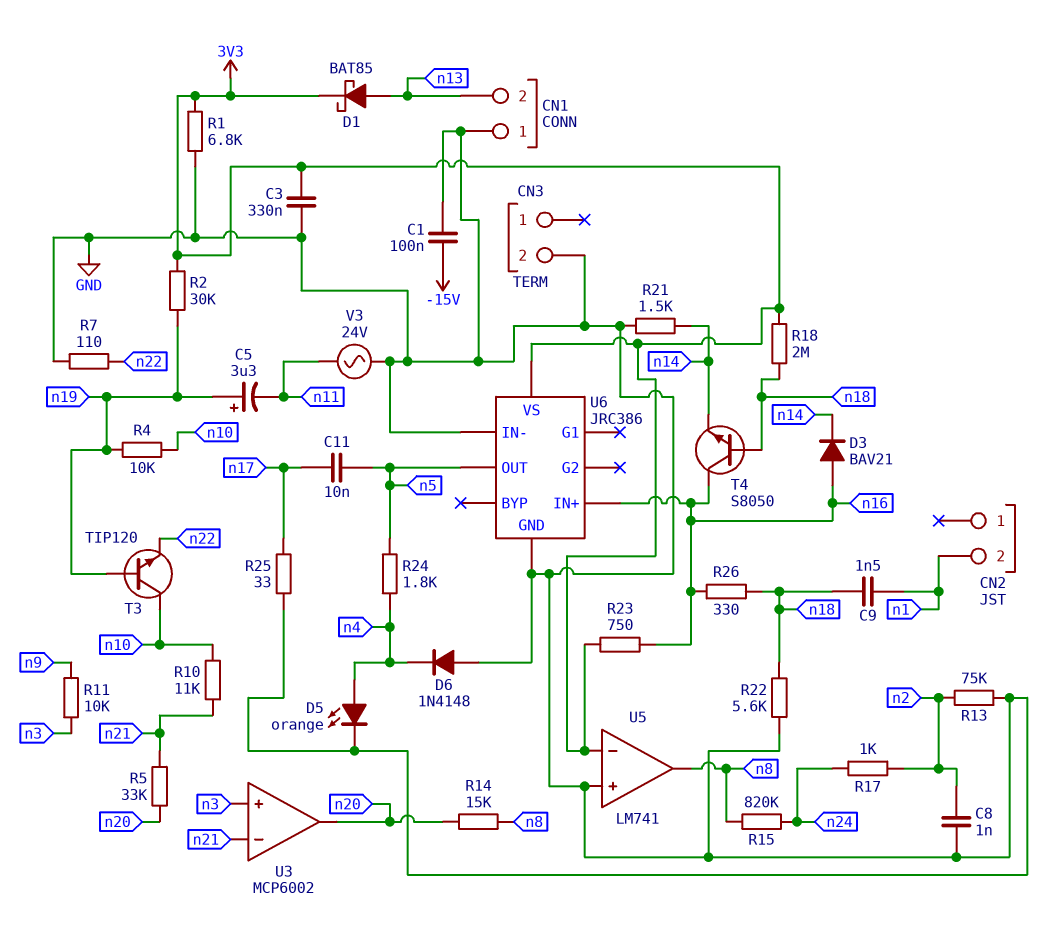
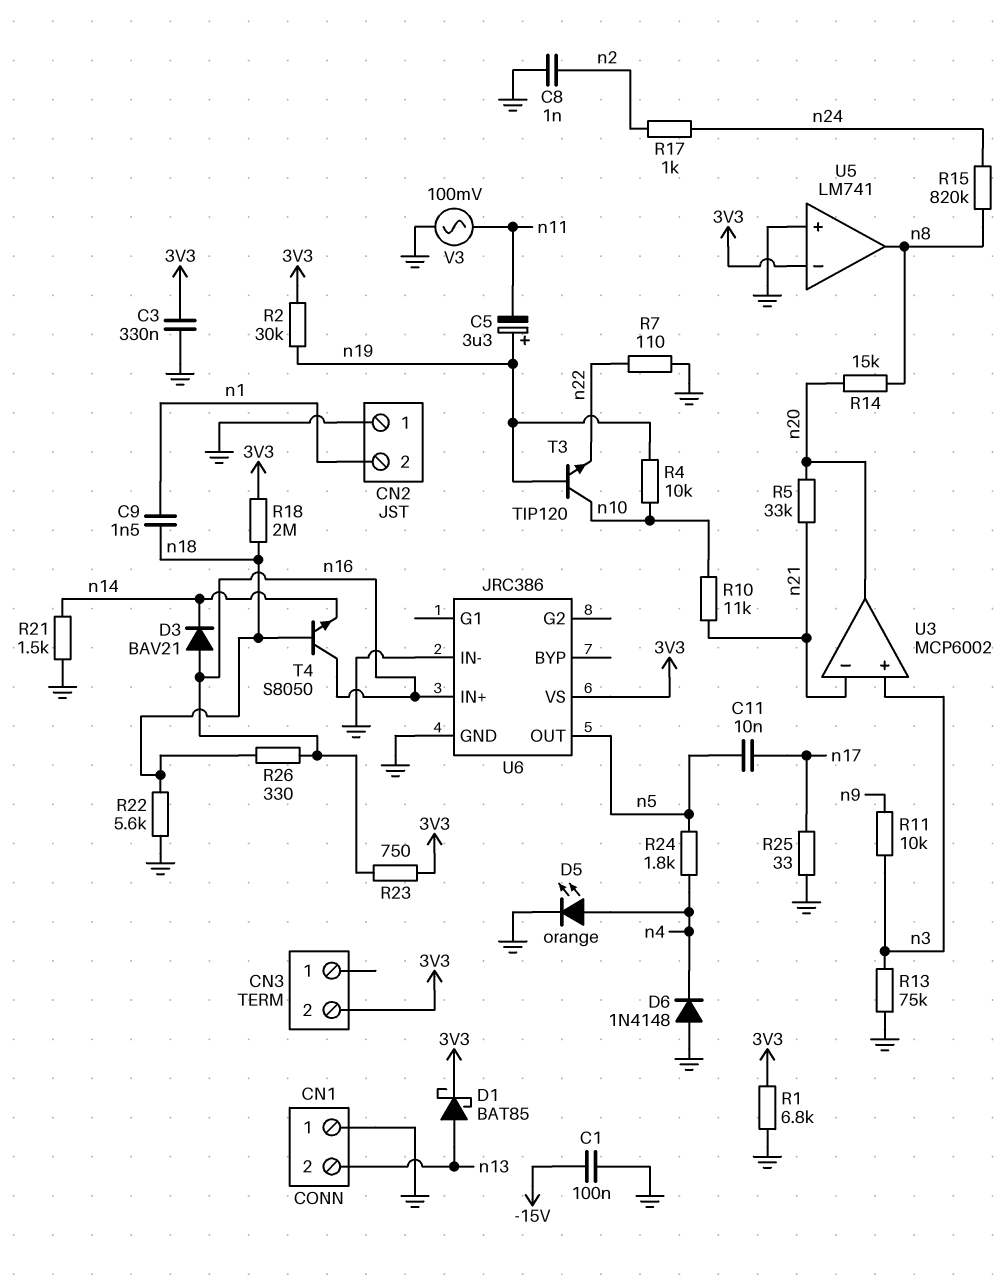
CN2 pin 1: none -> GND
CN3 pin 2: GND -> 3V3
R13: 75k (GND, n2) -> 75k (GND, n3)
V3: AC 24V (GND, n11) -> AC 100mV (GND, n11)

